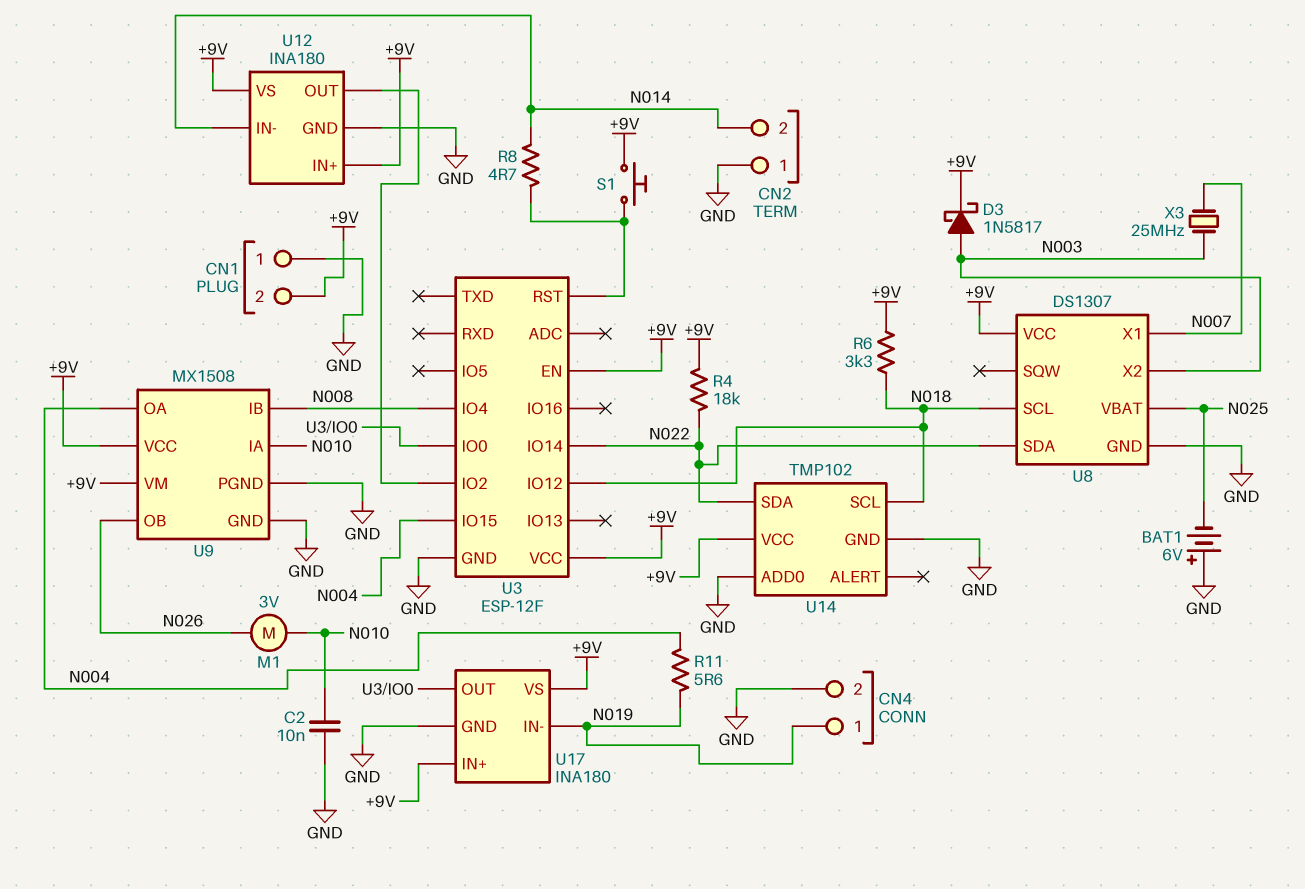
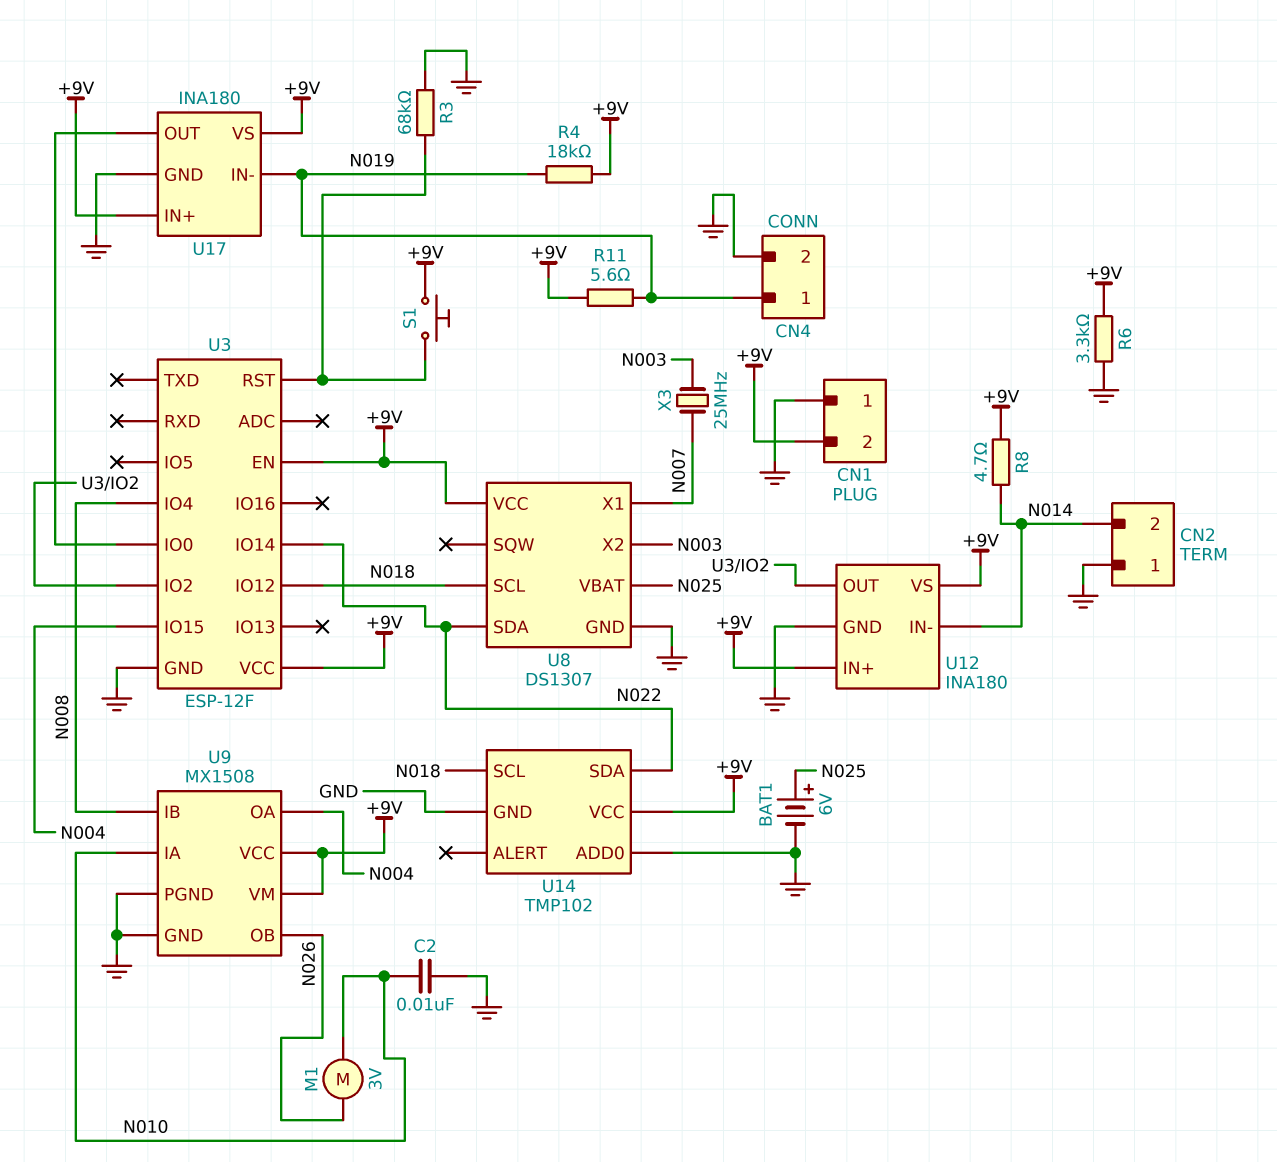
BAT1: 6V (plus GND, minus N025) -> 6V (plus N025, minus GND)
D3: schottky 1N5817 (A N003, K +9V) -> none
R3: none -> 68k (GND, U3/RST)
R4: 18k (+9V, N022) -> 18k (+9V, N019)
R6: 3.3k (+9V, N018) -> 3.3k (+9V, GND)
R8: 4.7 (N014, U3/RST) -> 4.7 (+9V, N014)
R11: 5.6 (N004, N019) -> 5.6 (+9V, N019)

